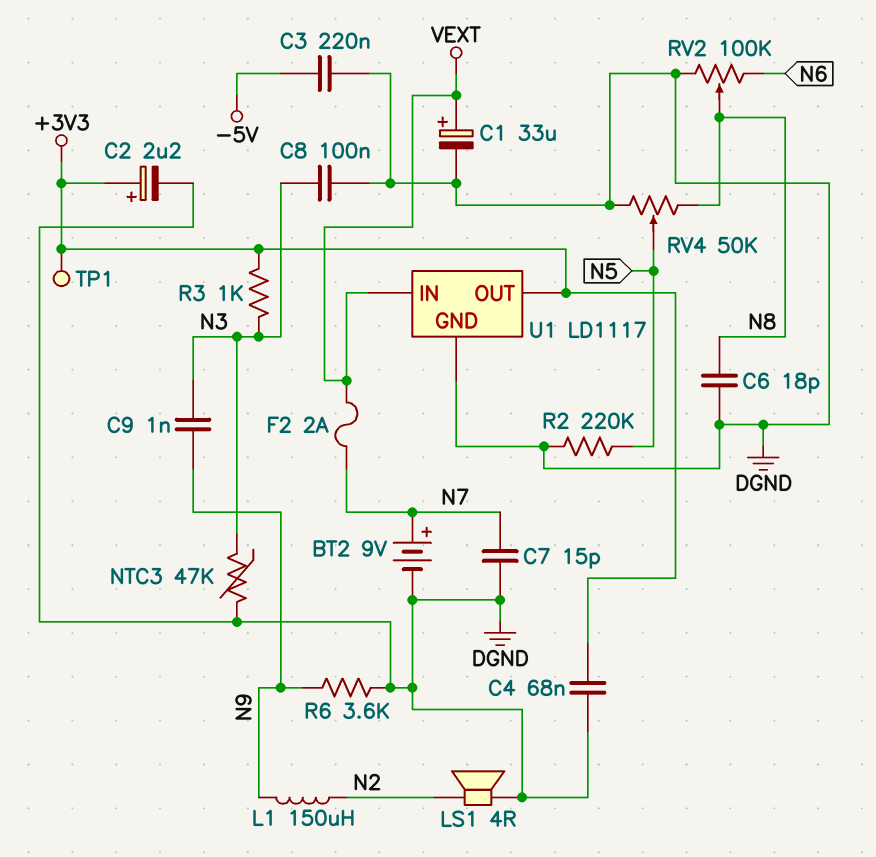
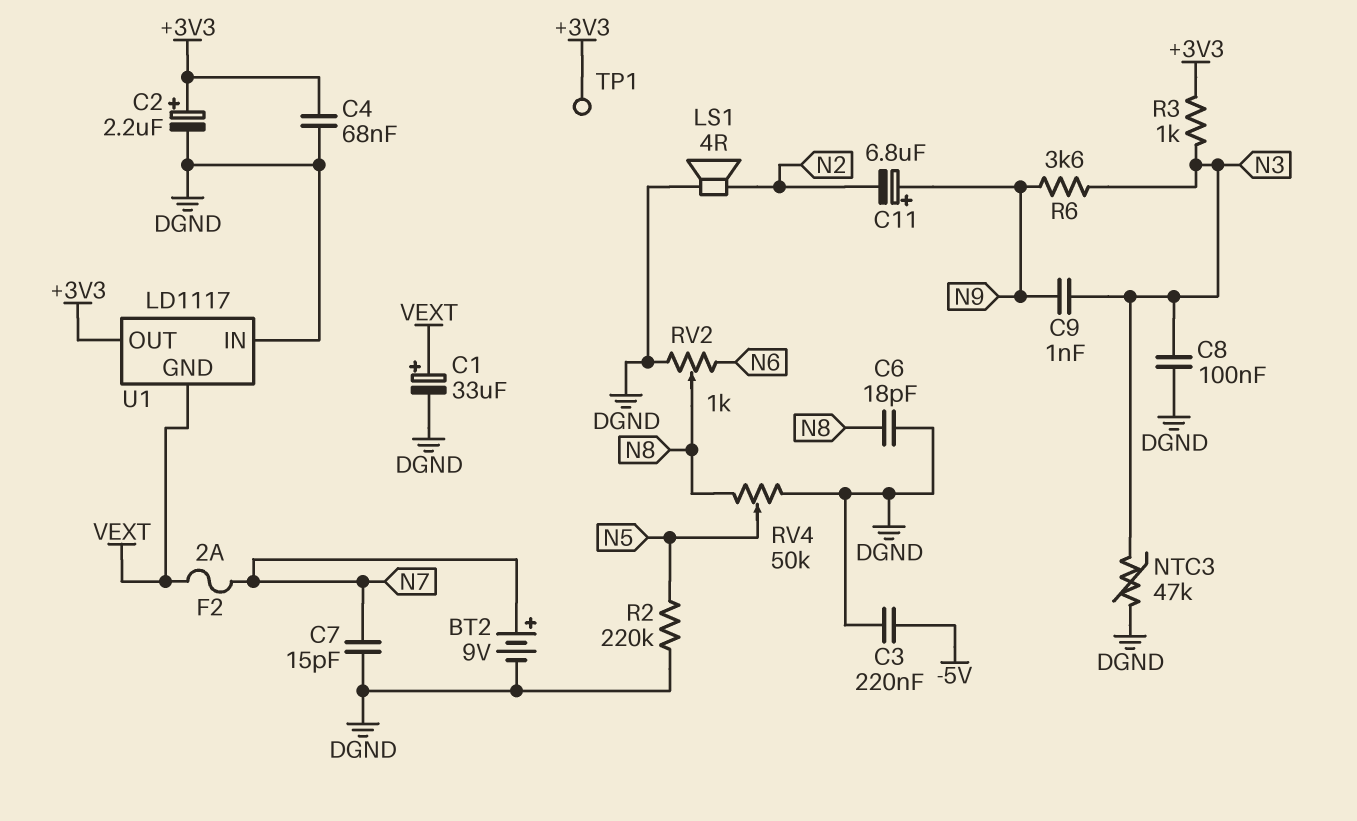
C11: none -> 6.8uF (plus N9, minus N2)
L1: 150uH (N2, N9) -> none
R6: 3.6k (DGND, N9) -> 3.6k (N3, N9)
RV2: 100k (DGND, N6, wiper N8) -> 1k (DGND, N6, wiper N8)
U1 pin GND: DGND -> VEXT
U1 pin IN: VEXT -> DGND

